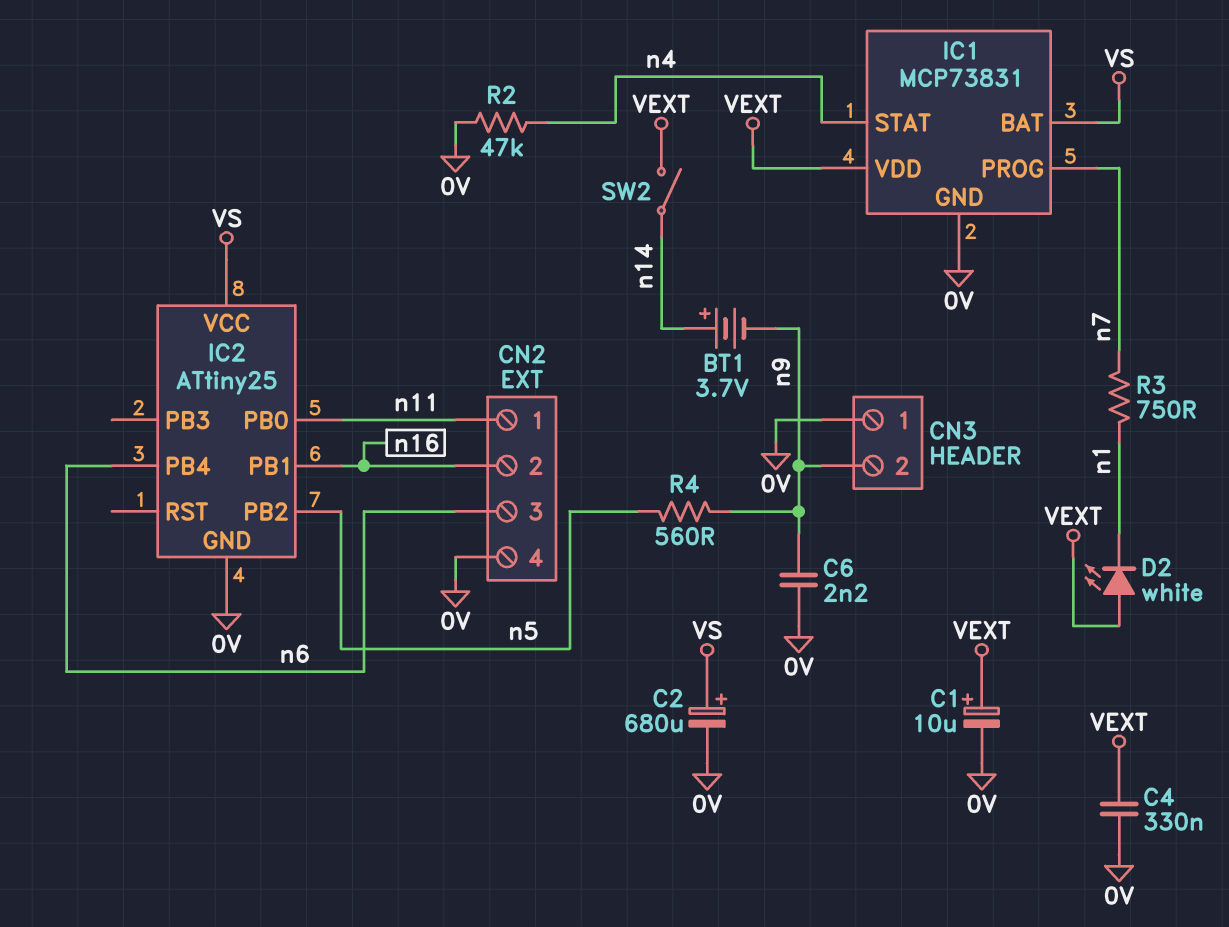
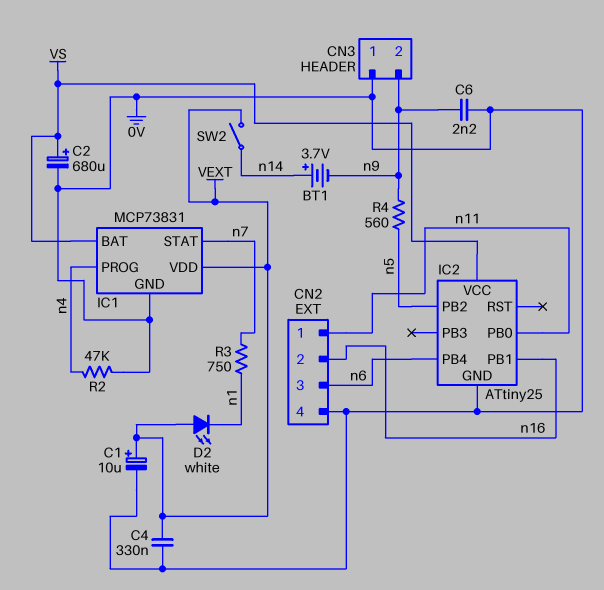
IC1 pin PROG: n7 -> n4
IC1 pin STAT: n4 -> n7

